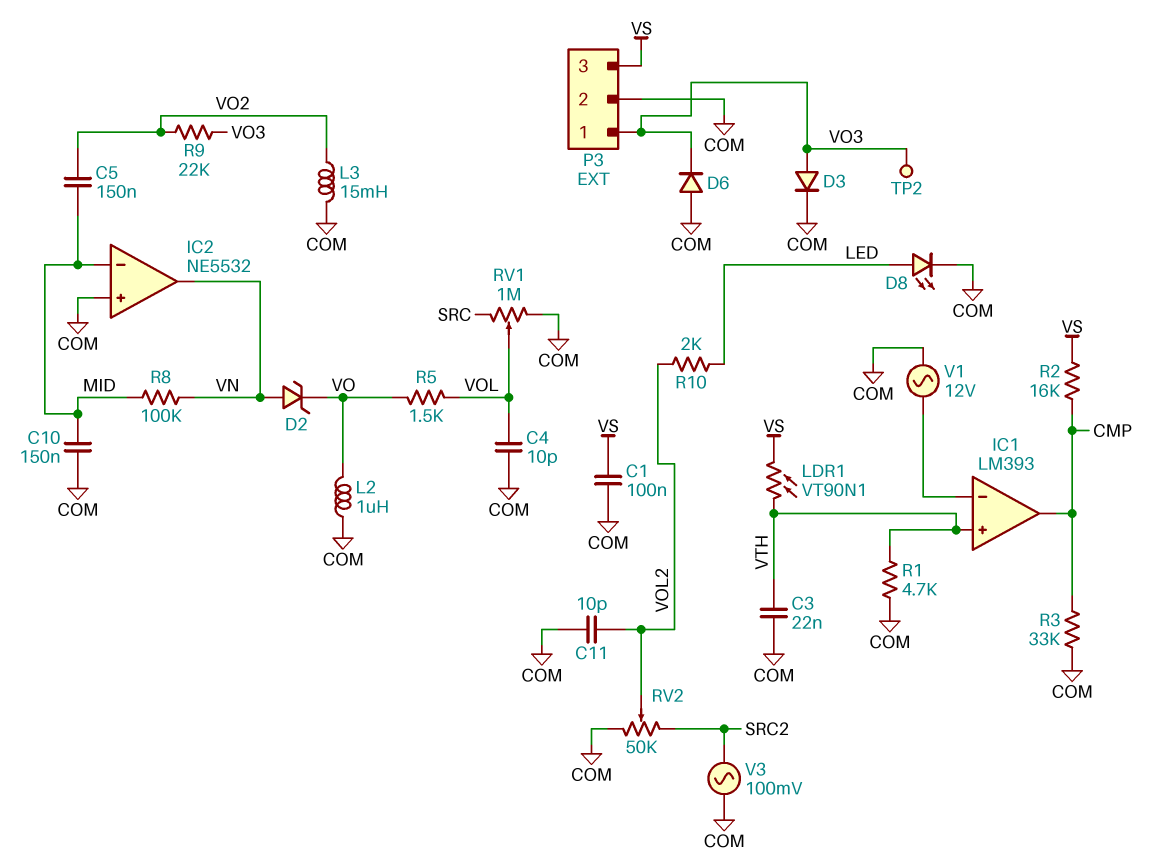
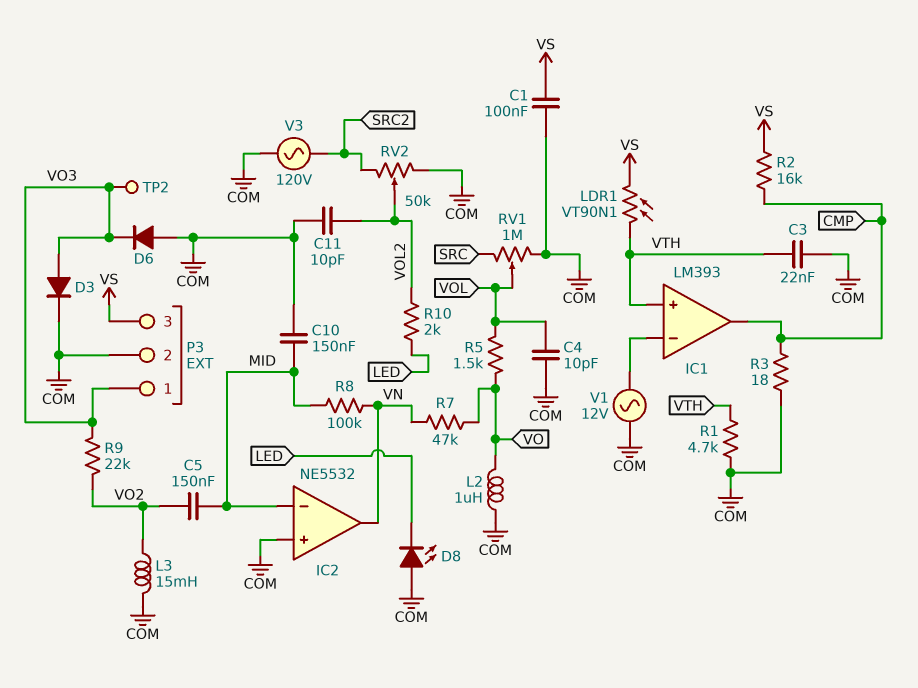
D2: zener (A VN, K VO) -> none
D8: LED (A LED, K COM) -> LED (A COM, K LED)
R3: 33k (CMP, COM) -> 18 (CMP, COM)
R7: none -> 47k (VN, VO)
V3: AC 100mV (COM, SRC2) -> AC 120V (COM, SRC2)

